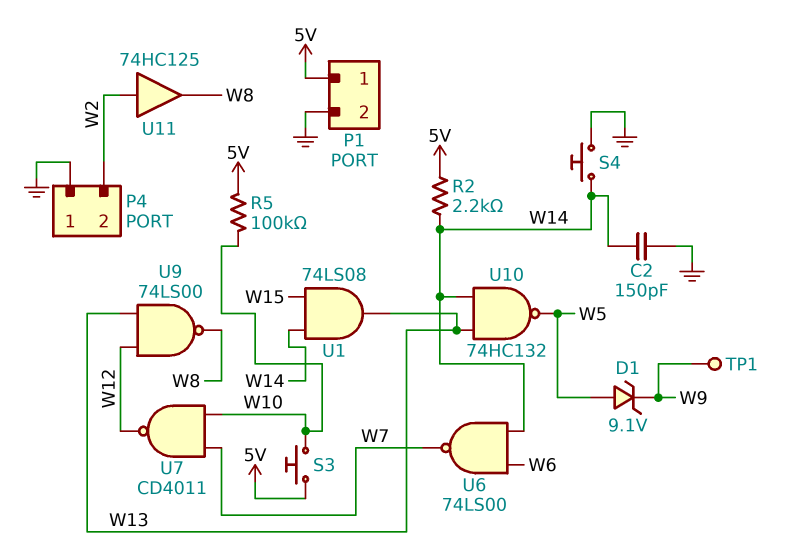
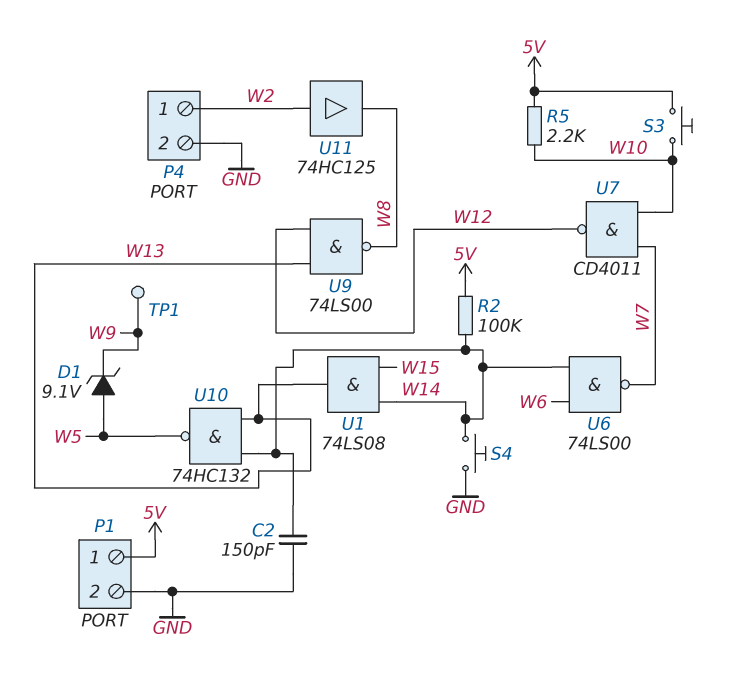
P4 pin 1: GND -> W2
P4 pin 2: W2 -> GND
R2: 2.2k (5V, W14) -> 100k (5V, W14)
R5: 100k (5V, W10) -> 2.2k (5V, W10)

